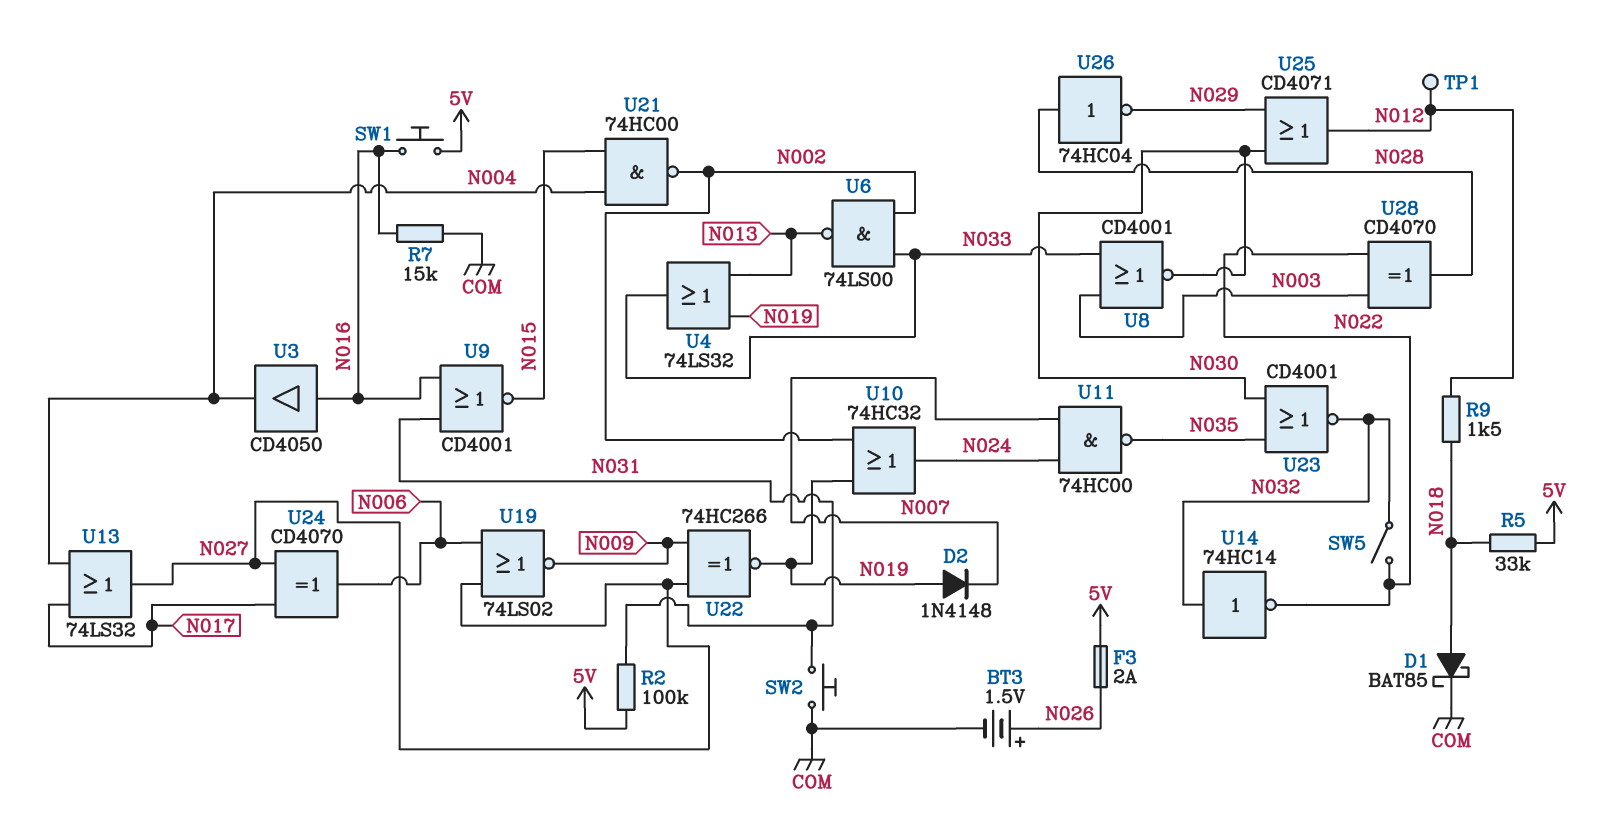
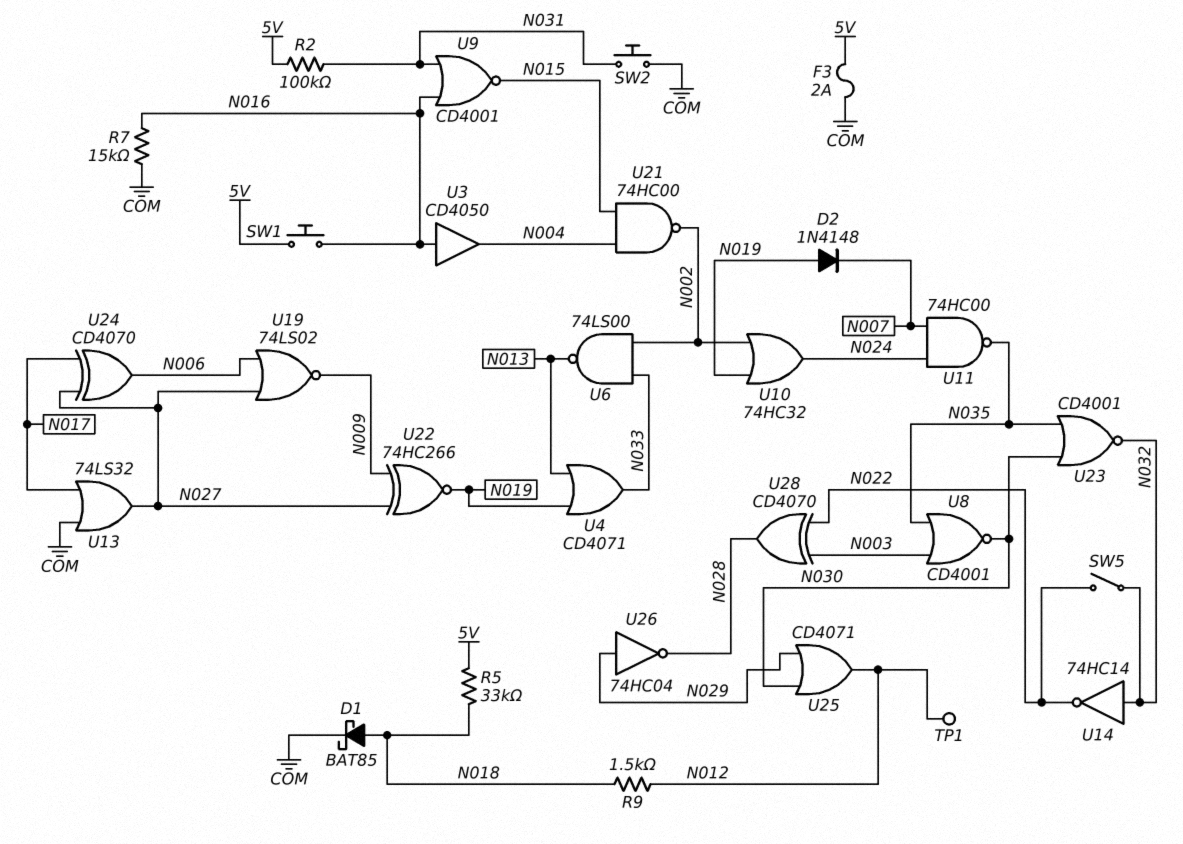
BT3: 1.5V (plus N026, minus COM) -> none
F3: 2A (5V, N026) -> 2A (5V, COM)
U4: OR 74LS32 (in N013, in N019, out N033) -> OR CD4071 (in N013, in N019, out N033)
U8: NOR CD4001 (in N003, in N033, out N030) -> NOR CD4001 (in N003, in N035, out N030)
U13: OR 74LS32 (in N004, in N017, out N027) -> OR 74LS32 (in COM, in N017, out N027)
U26: NOT 74HC04 (in N028, out N029) -> NOT 74HC04 (in N029, out N028)

